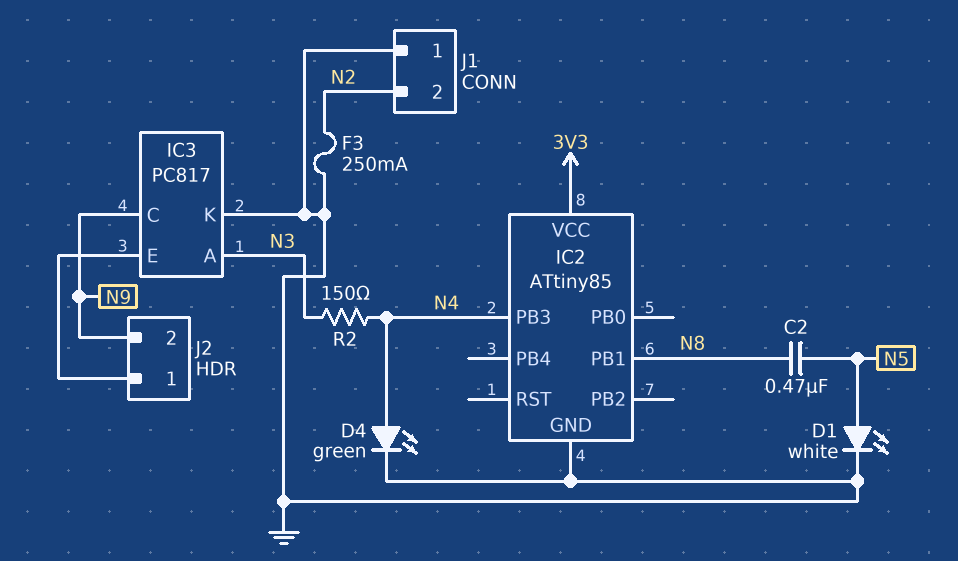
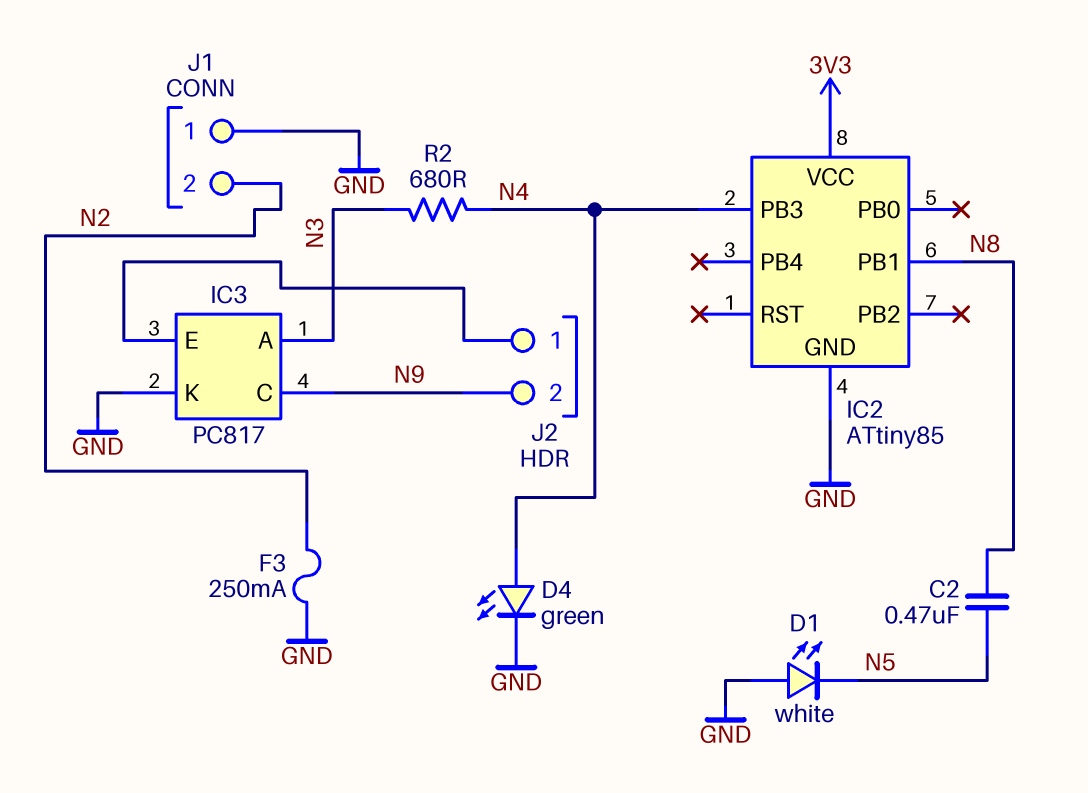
D1: LED white (A N5, K GND) -> LED white (A GND, K N5)
R2: 150 (N3, N4) -> 680 (N3, N4)

